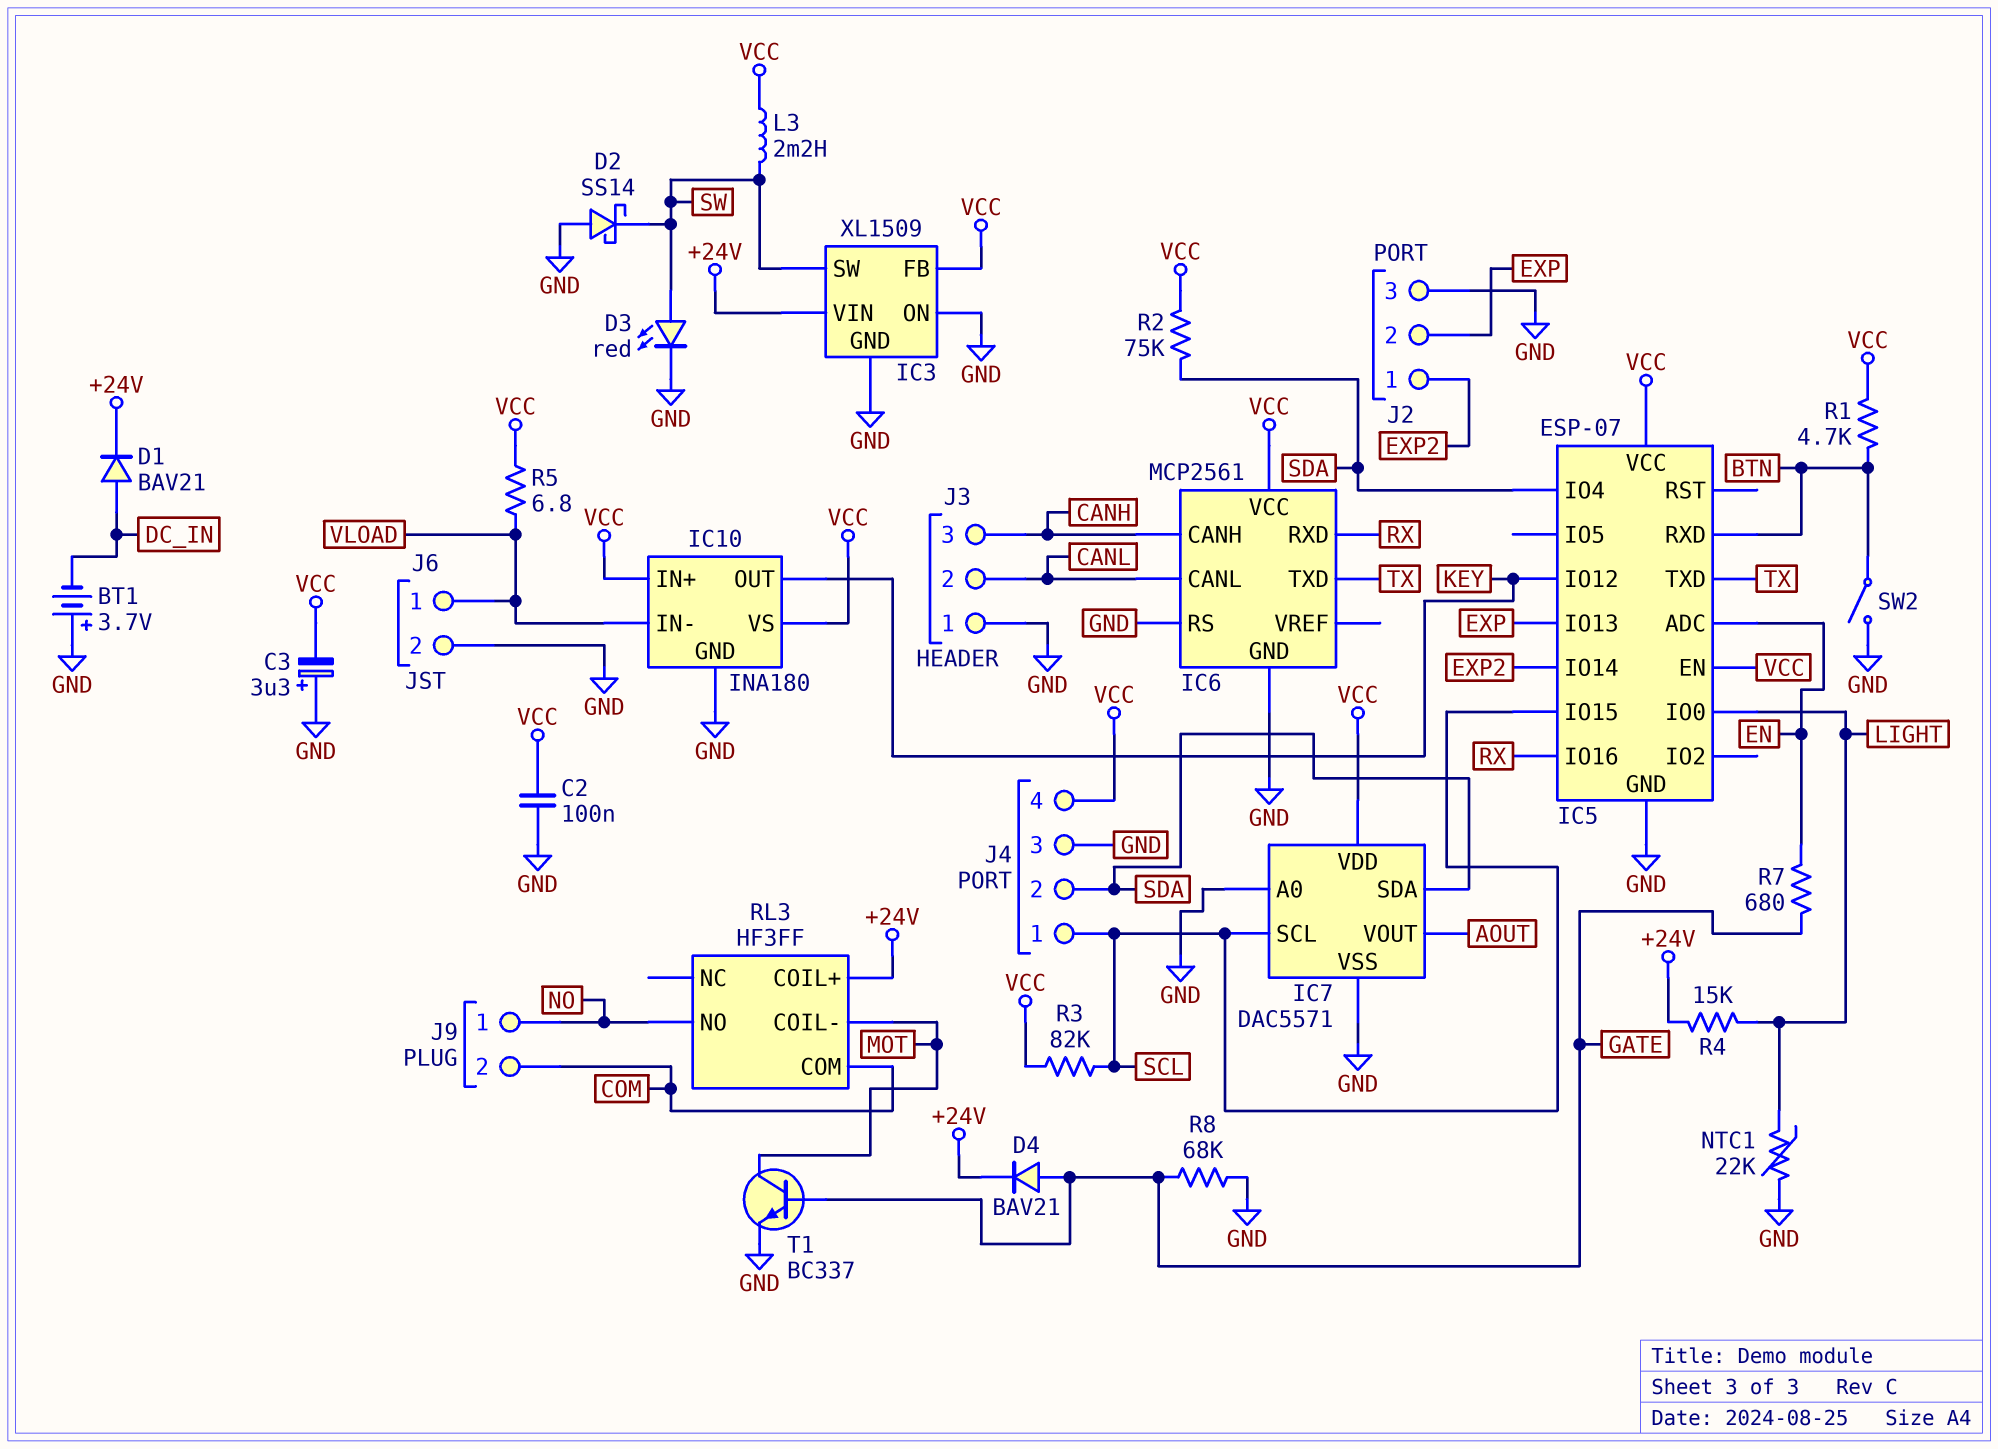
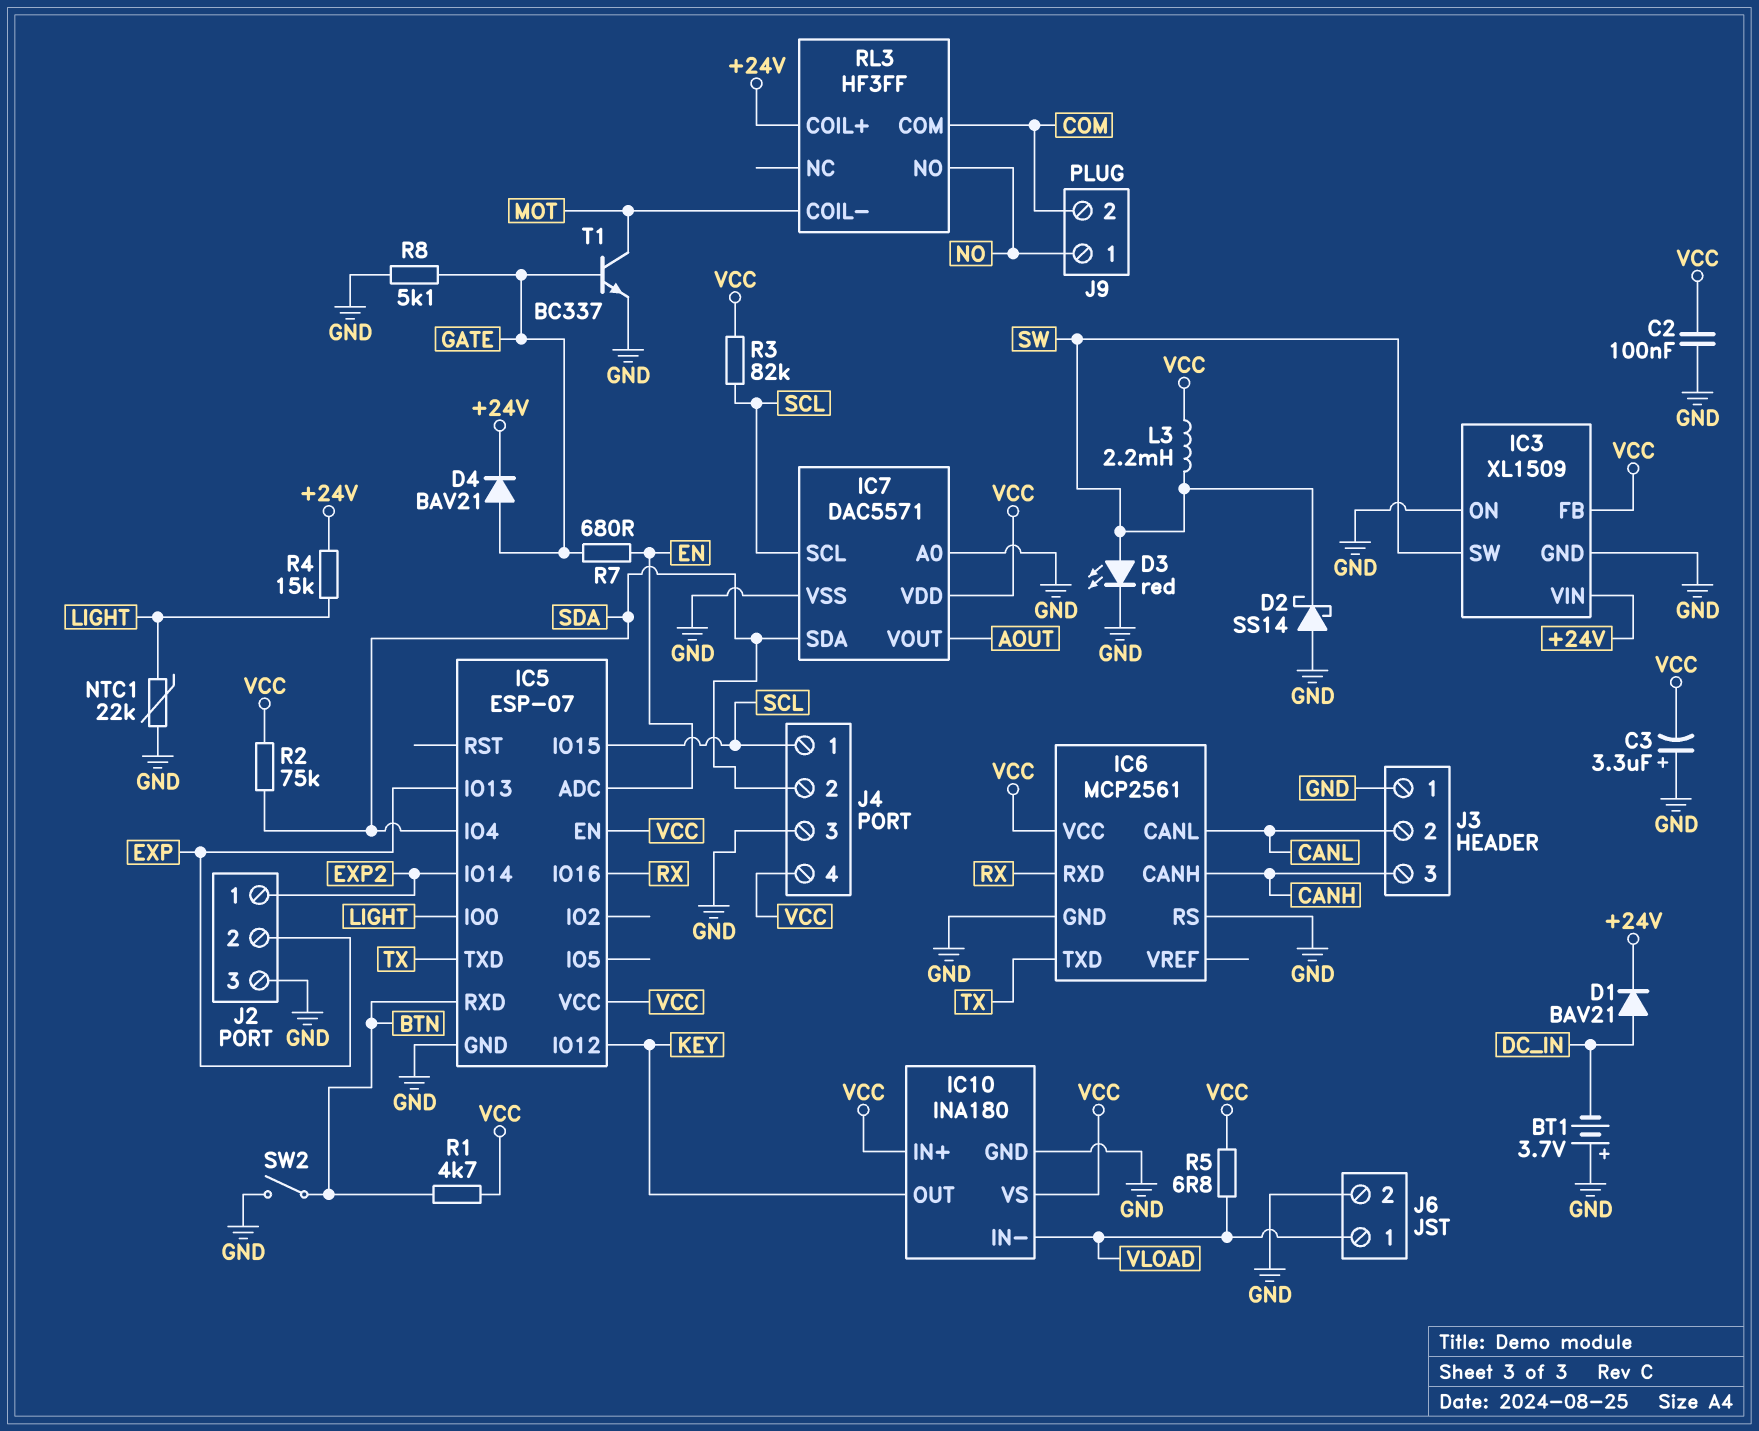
R8: 68k (GATE, GND) -> 5.1k (GATE, GND)

